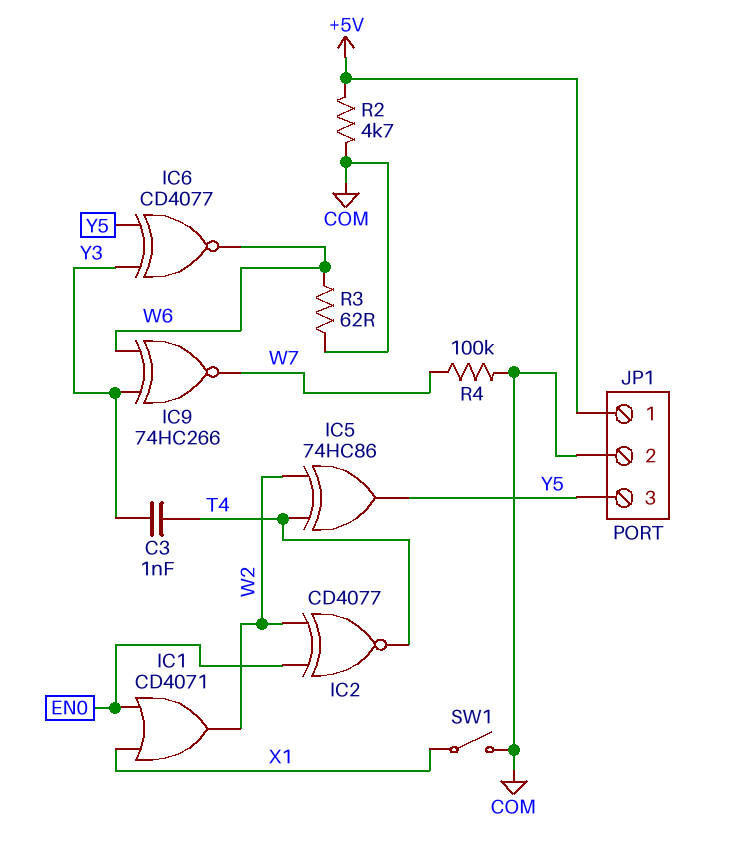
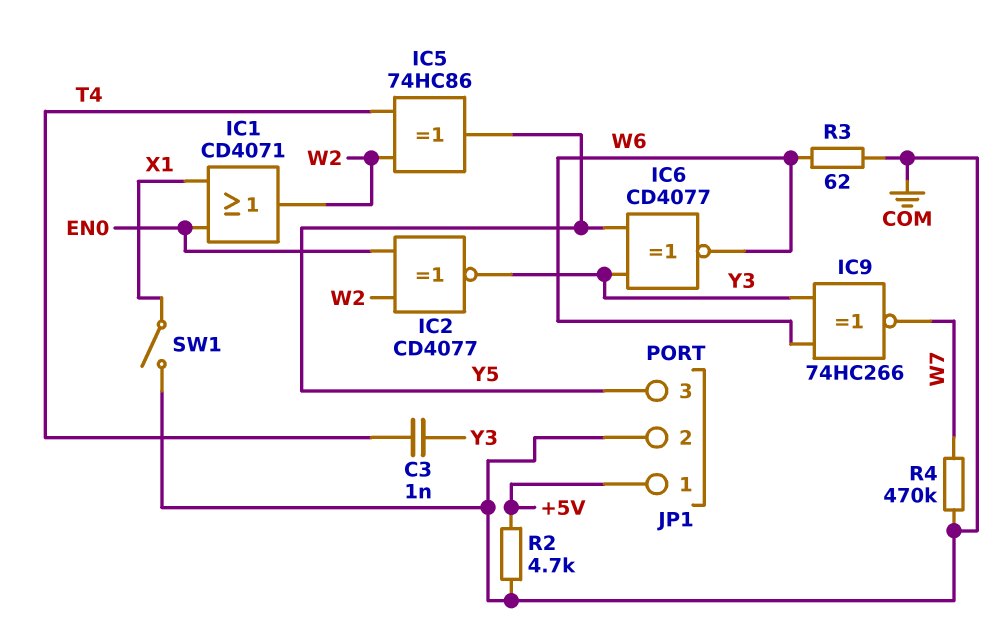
IC2: XNOR CD4077 (in EN0, in W2, out T4) -> XNOR CD4077 (in EN0, in W2, out Y3)
R4: 100k (COM, W7) -> 470k (COM, W7)

